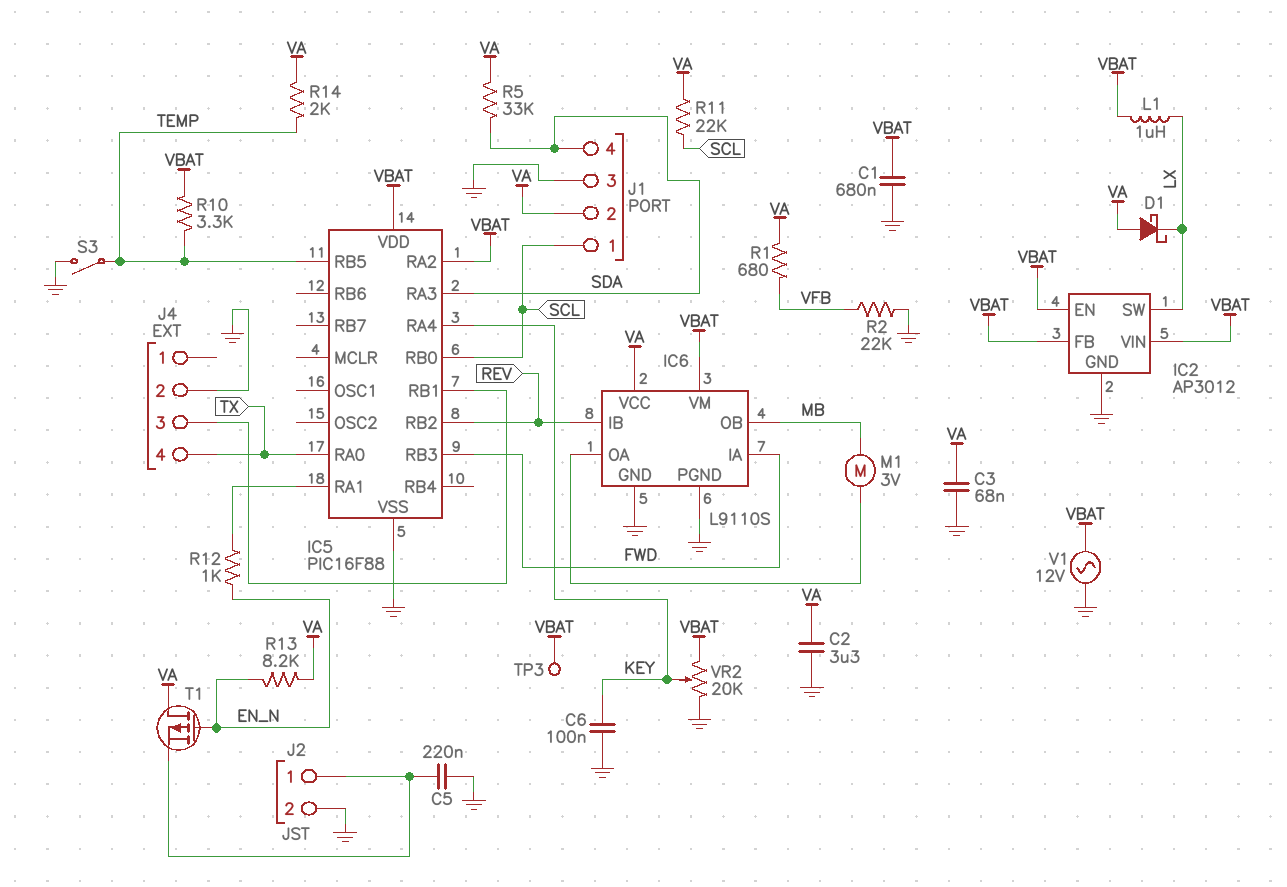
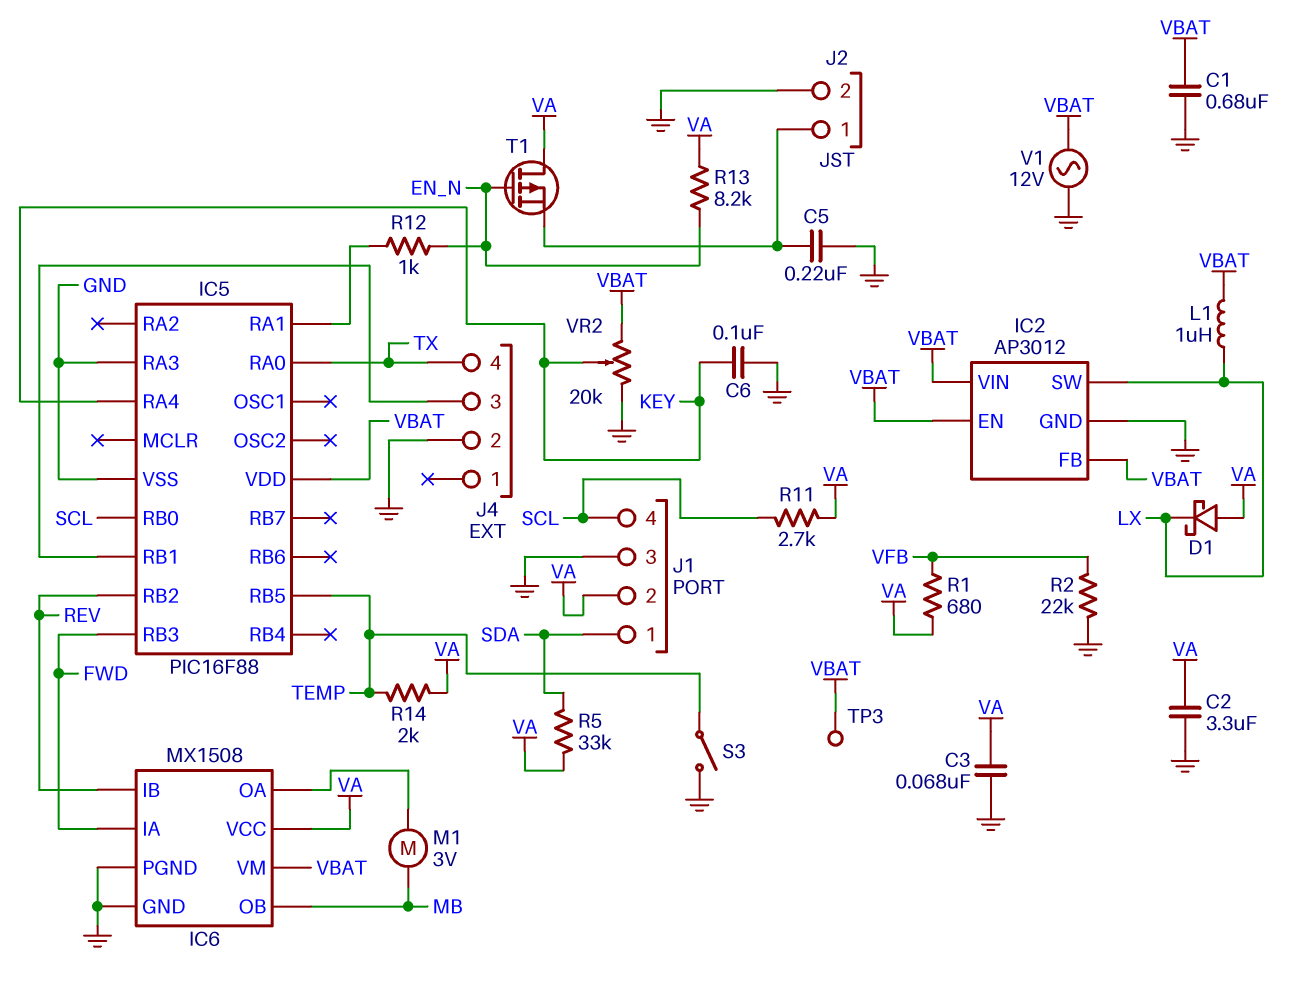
IC5 pin RA2: VBAT -> none
IC5 pin RA3: SDA -> GND
IC6: L9110S -> MX1508
J1 pin 1: SCL -> SDA
J1 pin 4: SDA -> SCL
R10: 3.3k (TEMP, VBAT) -> none
R11: 22k (SCL, VA) -> 2.7k (SCL, VA)

